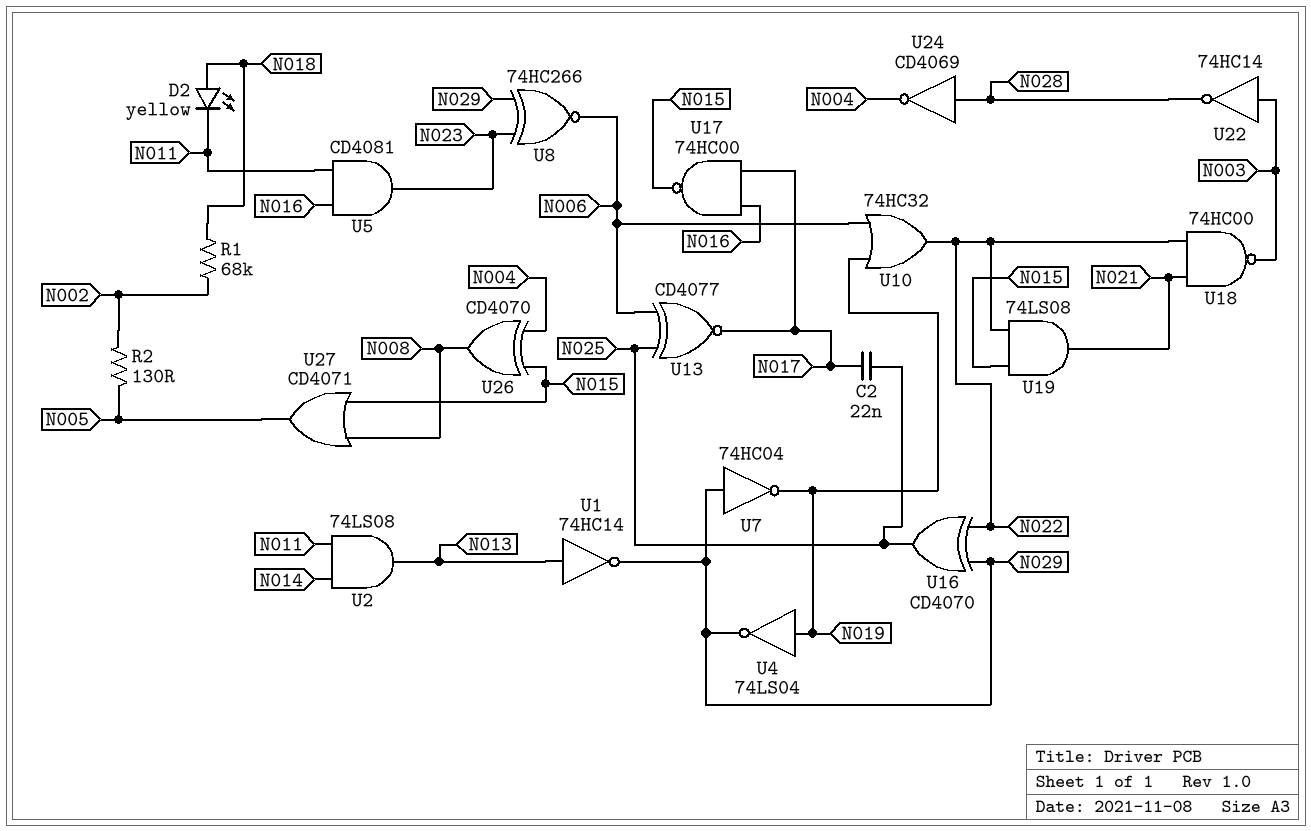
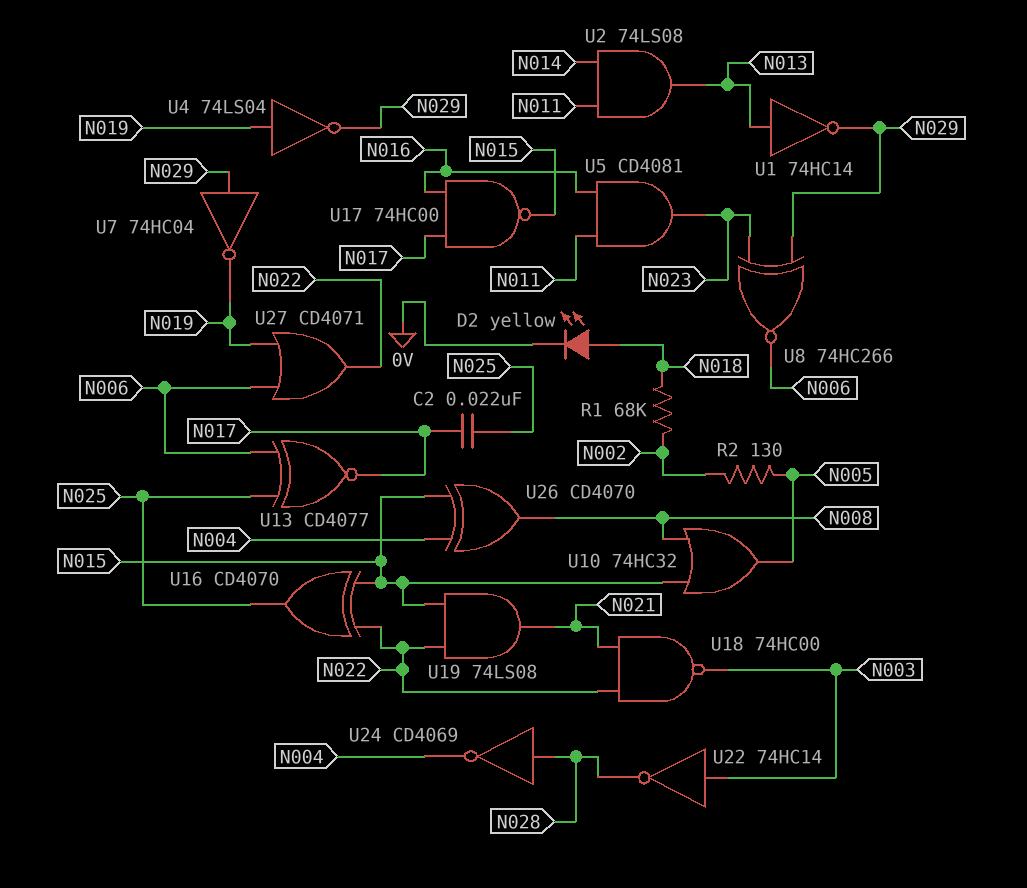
D2: LED yellow (A N018, K N011) -> LED yellow (A N018, K 0V)
U10: OR 74HC32 (in N006, in N019, out N022) -> OR 74HC32 (in N008, in N015, out N005)
U16: XOR CD4070 (in N022, in N029, out N025) -> XOR CD4070 (in N015, in N022, out N025)
U27: OR CD4071 (in N008, in N015, out N005) -> OR CD4071 (in N006, in N019, out N022)

